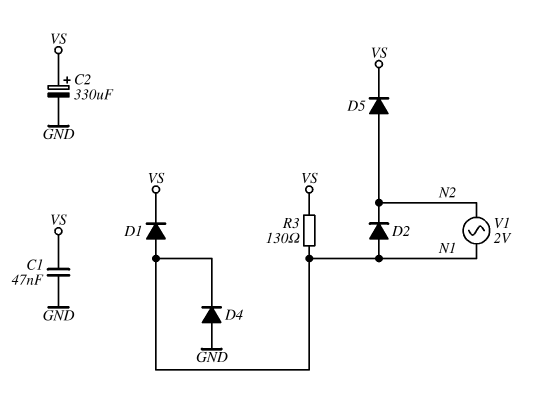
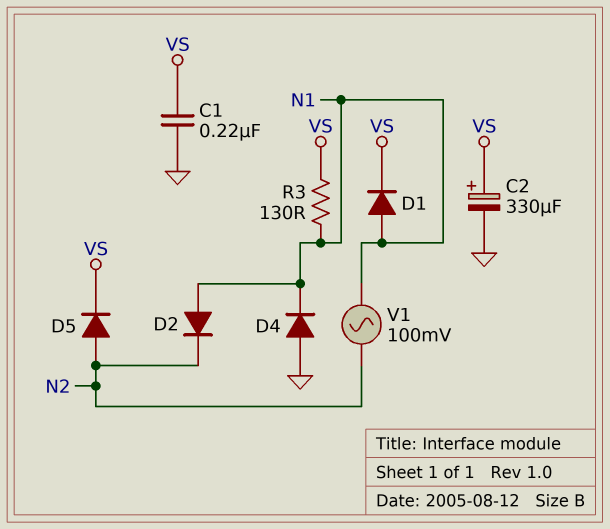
C1: 47nF (GND, VS) -> 220nF (GND, VS)
V1: AC 2V (N1, N2) -> AC 100mV (N1, N2)

